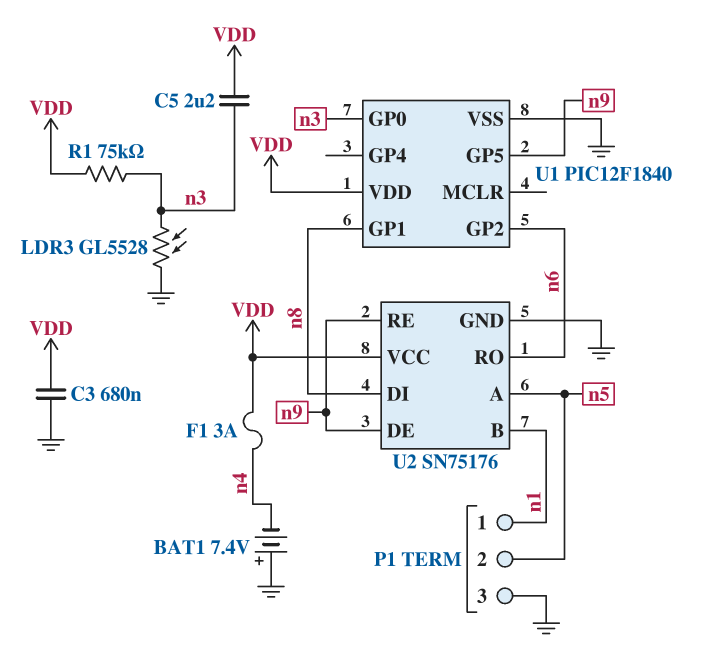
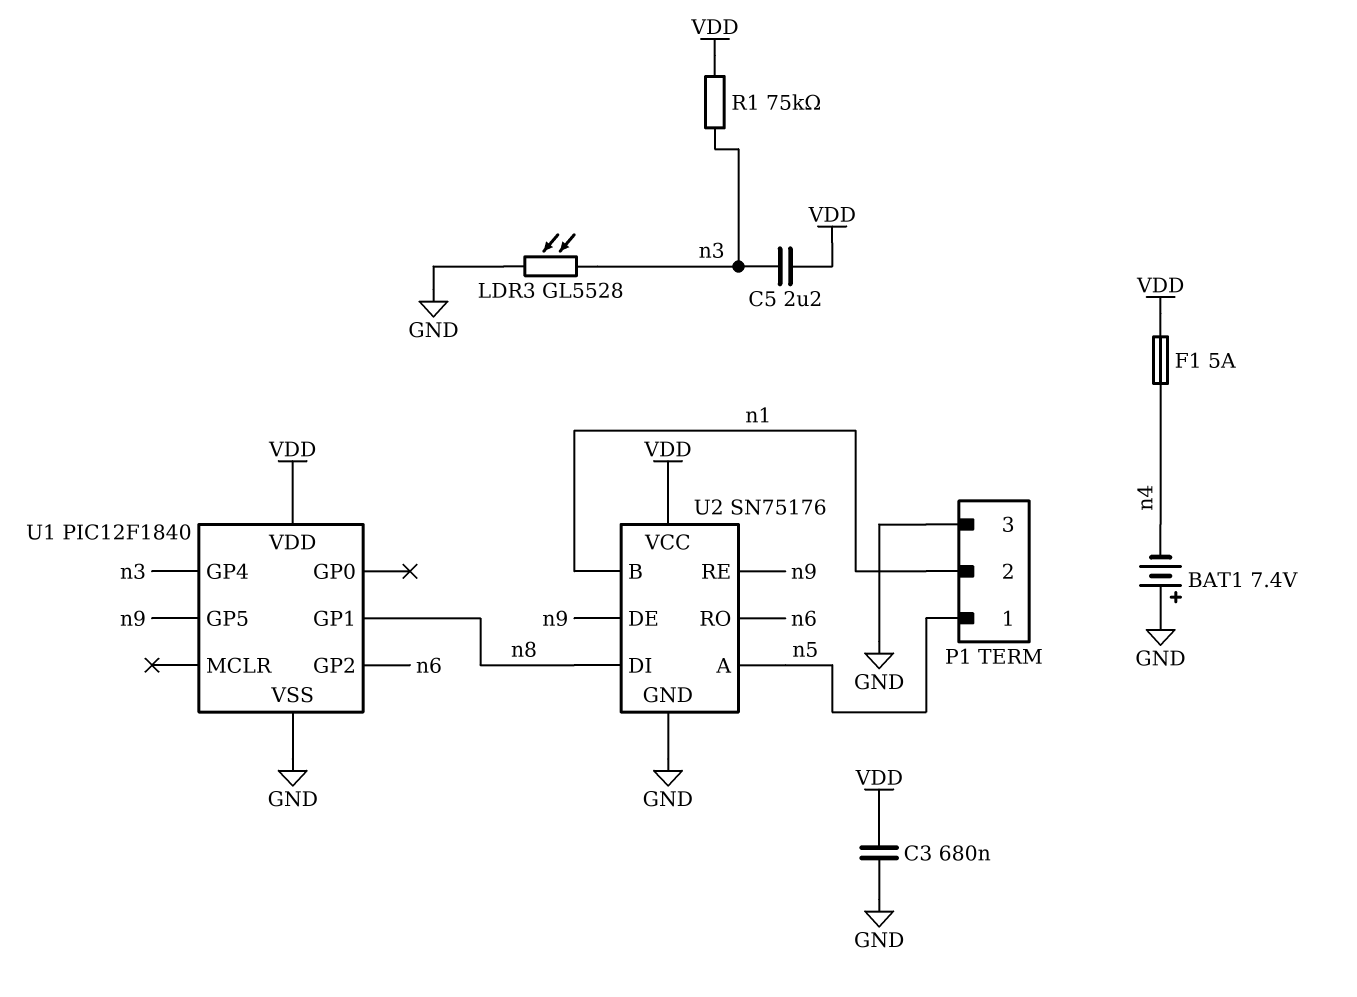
F1: 3A (VDD, n4) -> 5A (VDD, n4)
P1 pin 1: n1 -> n5
P1 pin 2: n5 -> n1
U1 pin GP0: n3 -> none
U1 pin GP4: none -> n3

